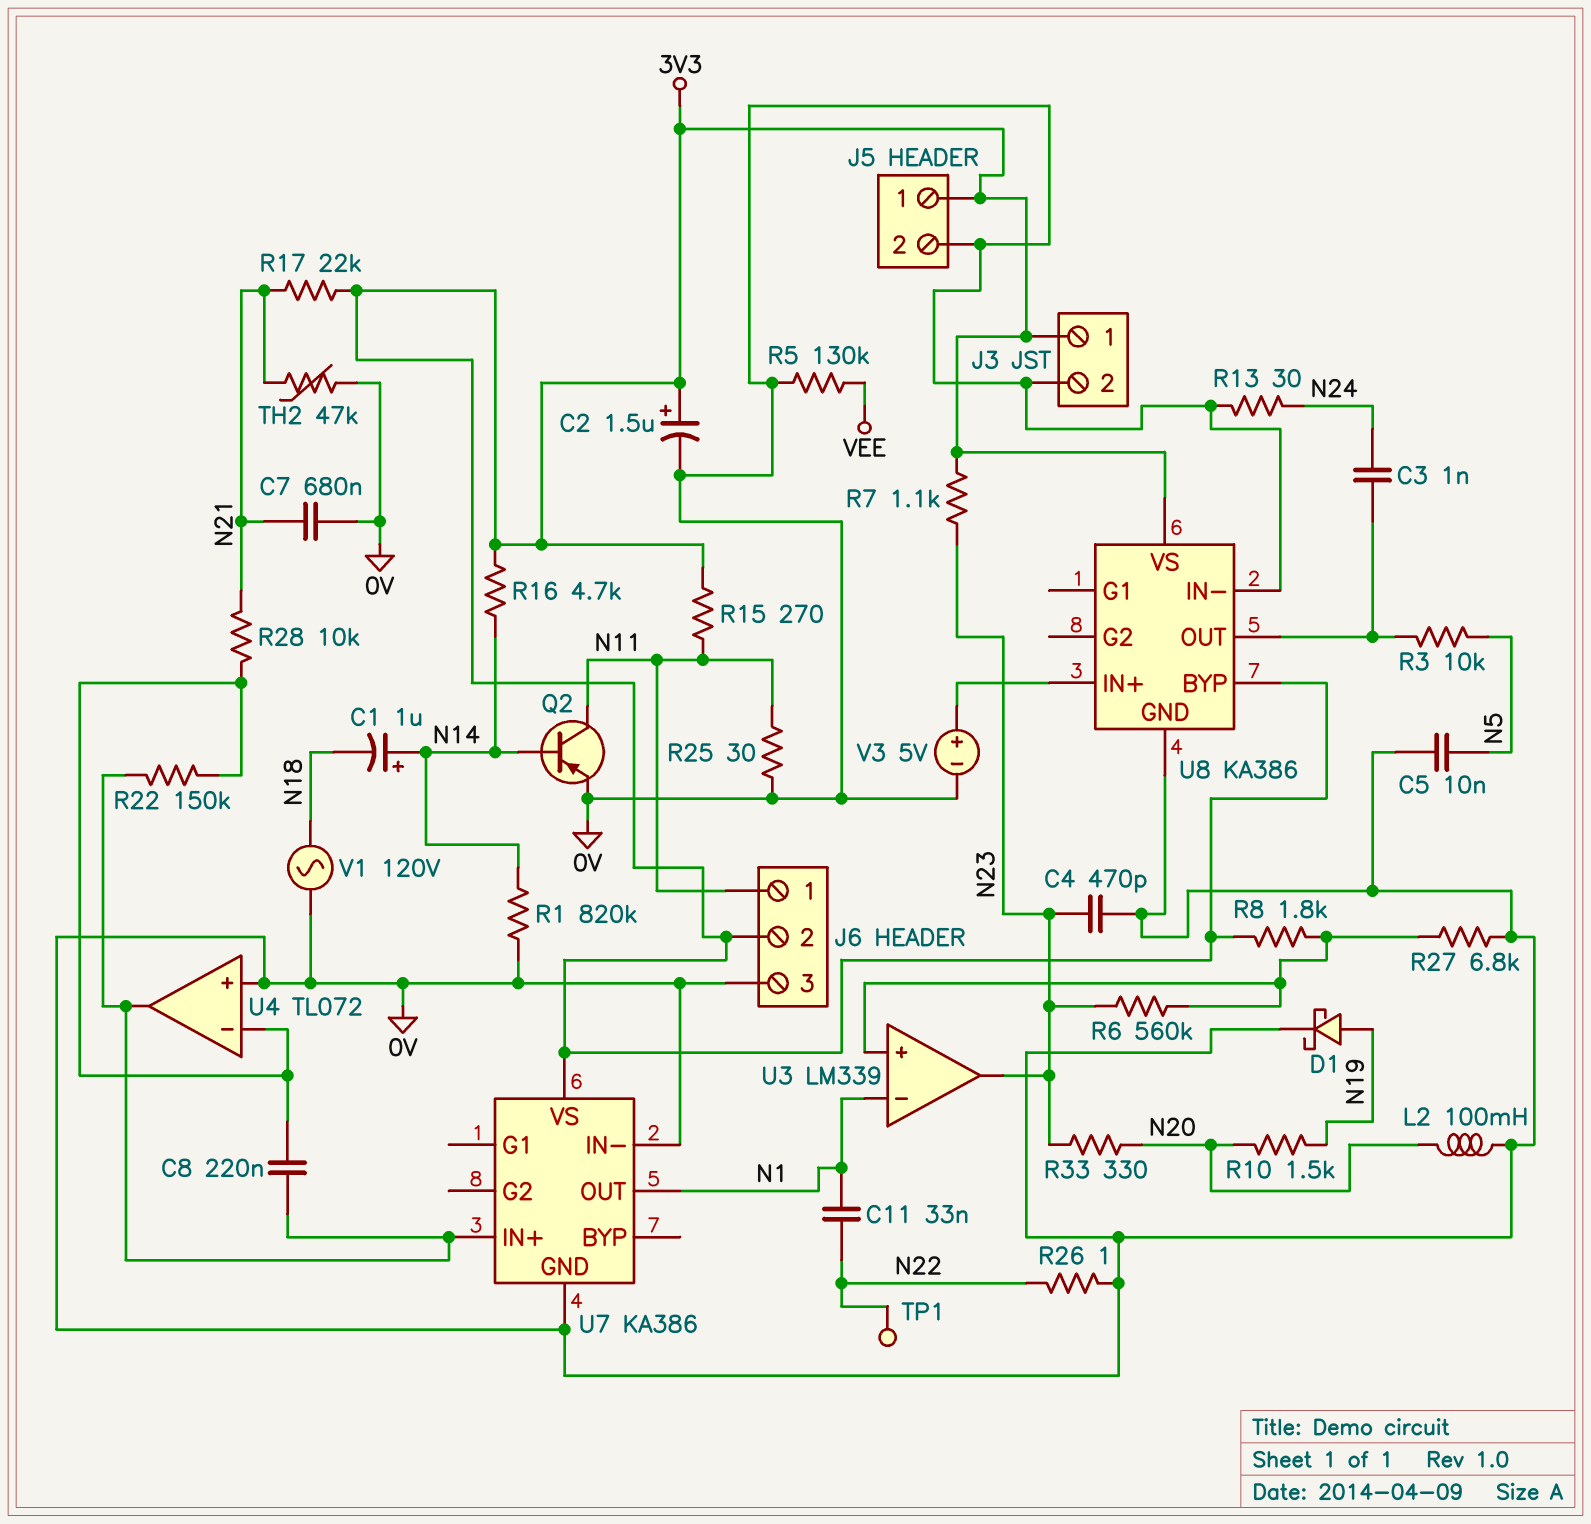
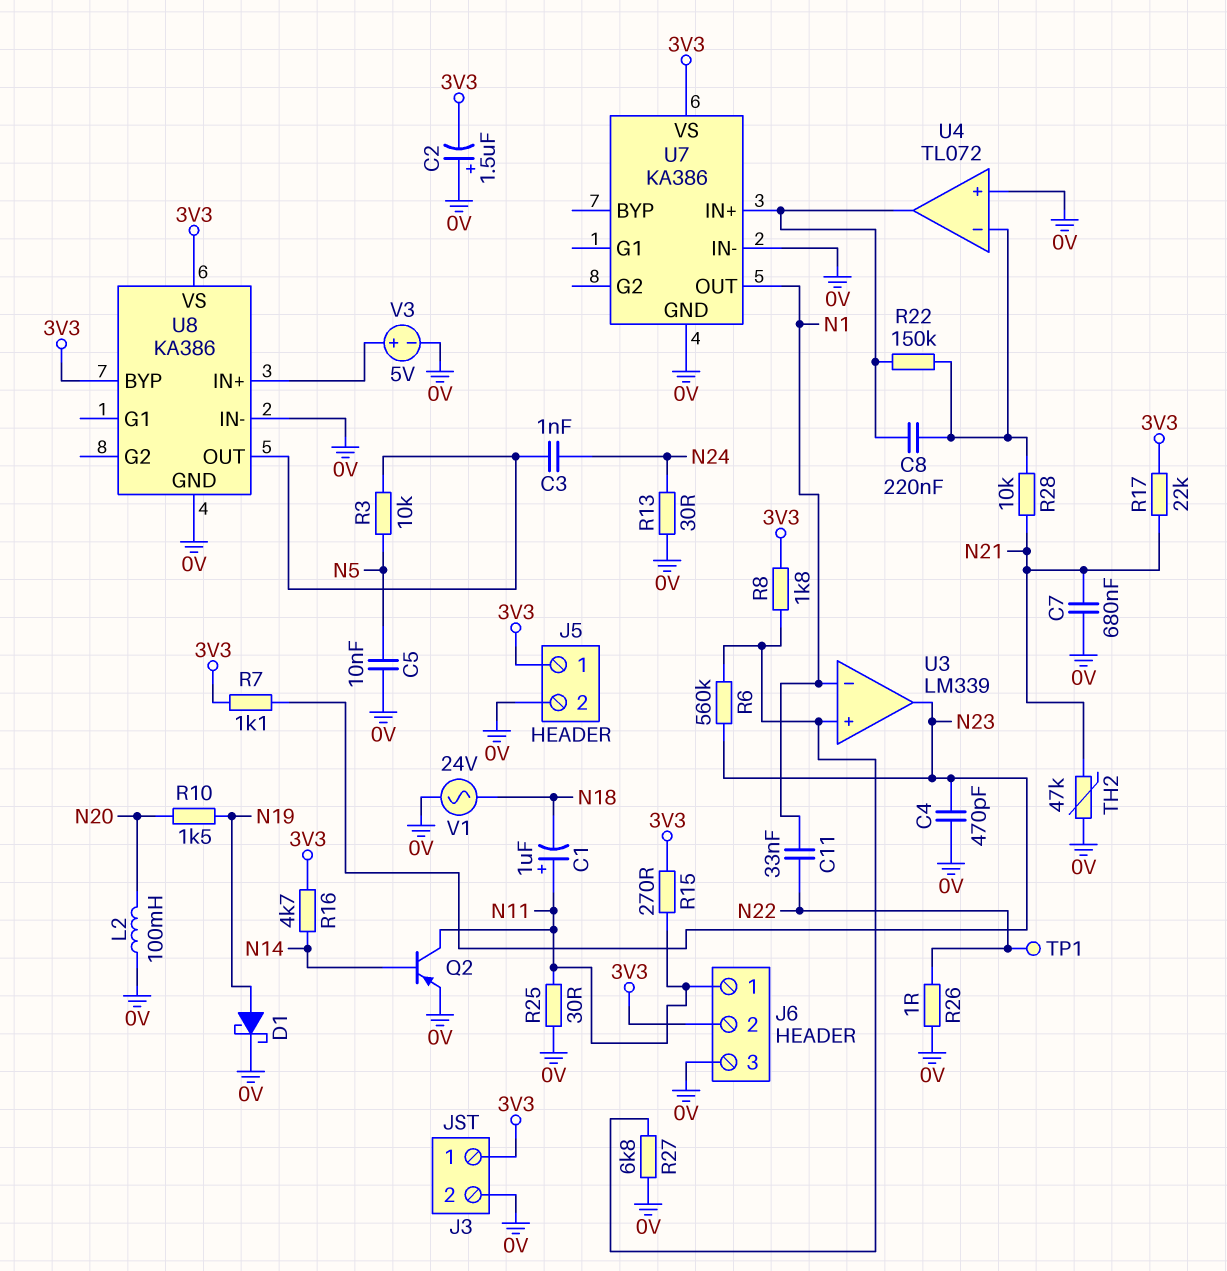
C1: 1uF (plus N14, minus N18) -> 1uF (plus N11, minus N18)
C2: 1.5uF (plus 3V3, minus 0V) -> 1.5uF (plus 0V, minus 3V3)
R1: 820k (0V, N14) -> none
R5: 130k (0V, VEE) -> none
R33: 330 (N20, N23) -> none
V1: AC 120V (0V, N18) -> AC 24V (0V, N18)

